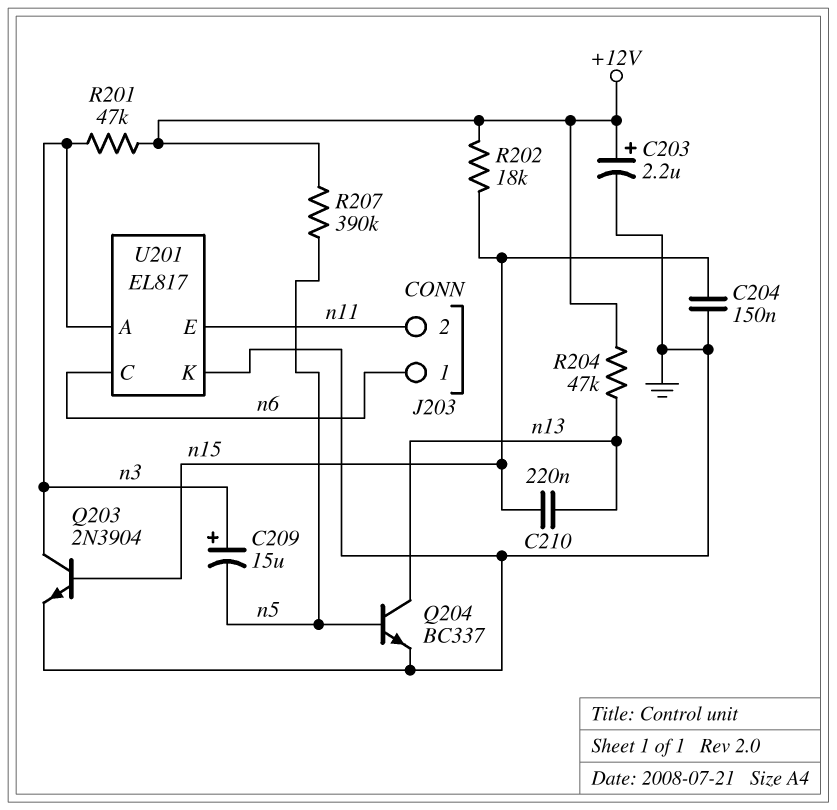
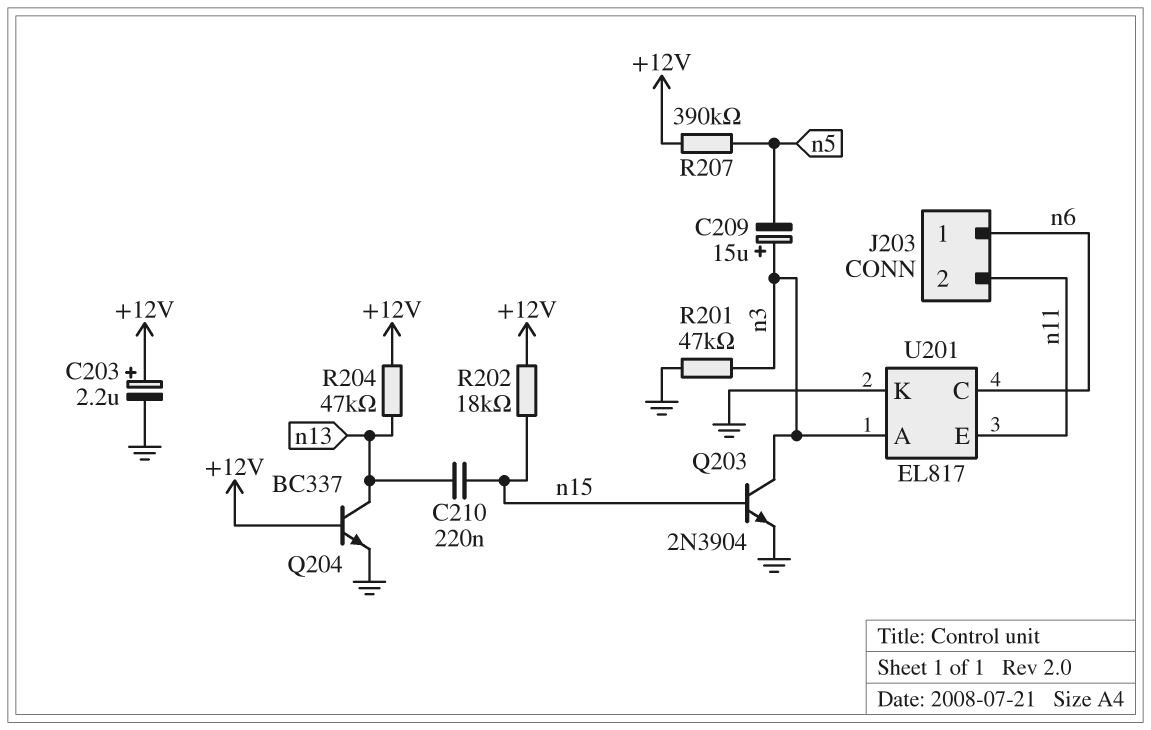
C204: 150nF (GND, n15) -> none
Q204: NPN BC337 (B n5, C n13, E GND) -> NPN BC337 (B +12V, C n13, E GND)
R201: 47k (+12V, n3) -> 47k (GND, n3)

